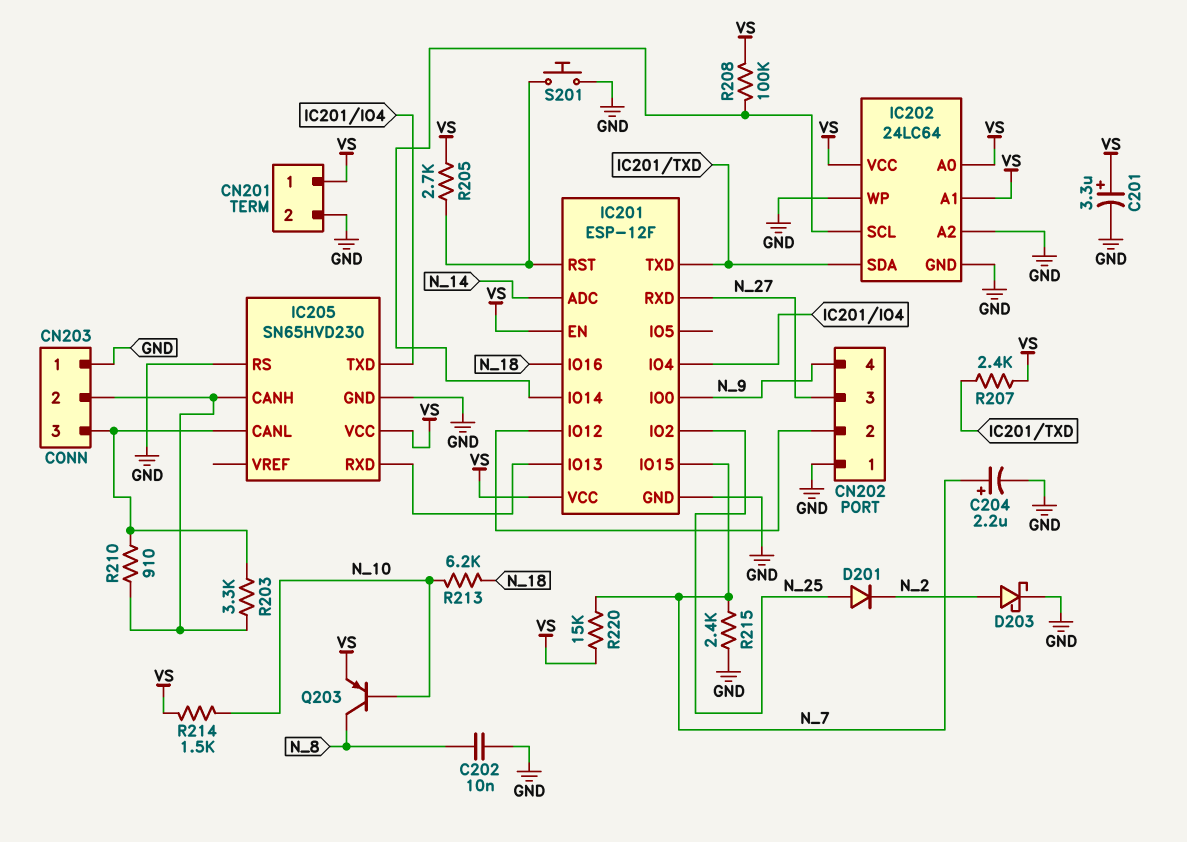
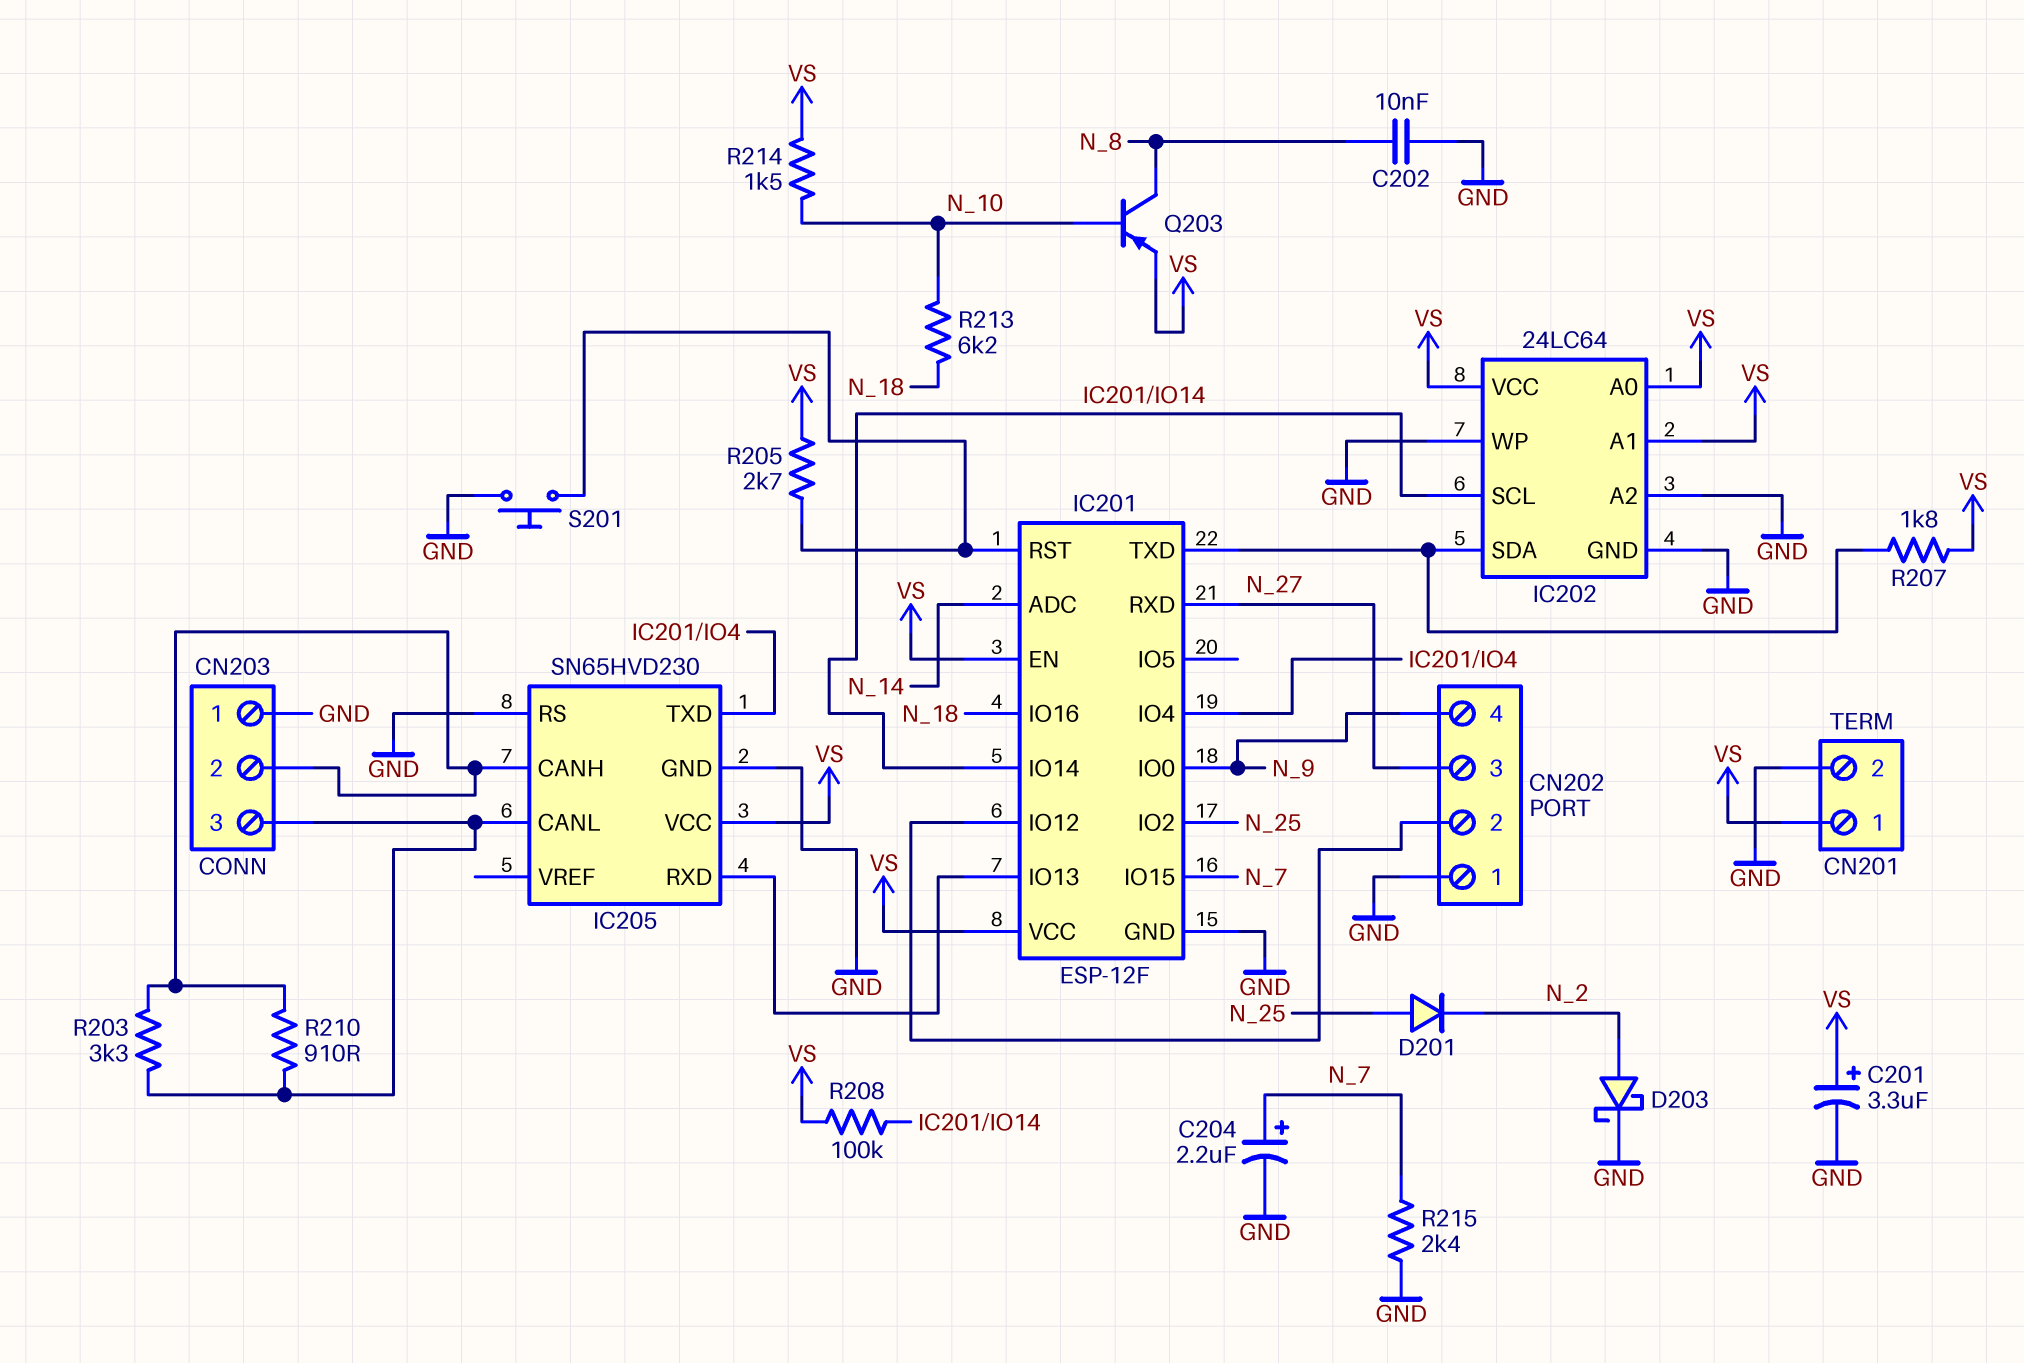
R207: 2.4k (IC201/TXD, VS) -> 1.8k (IC201/TXD, VS)
R220: 15k (N_7, VS) -> none

